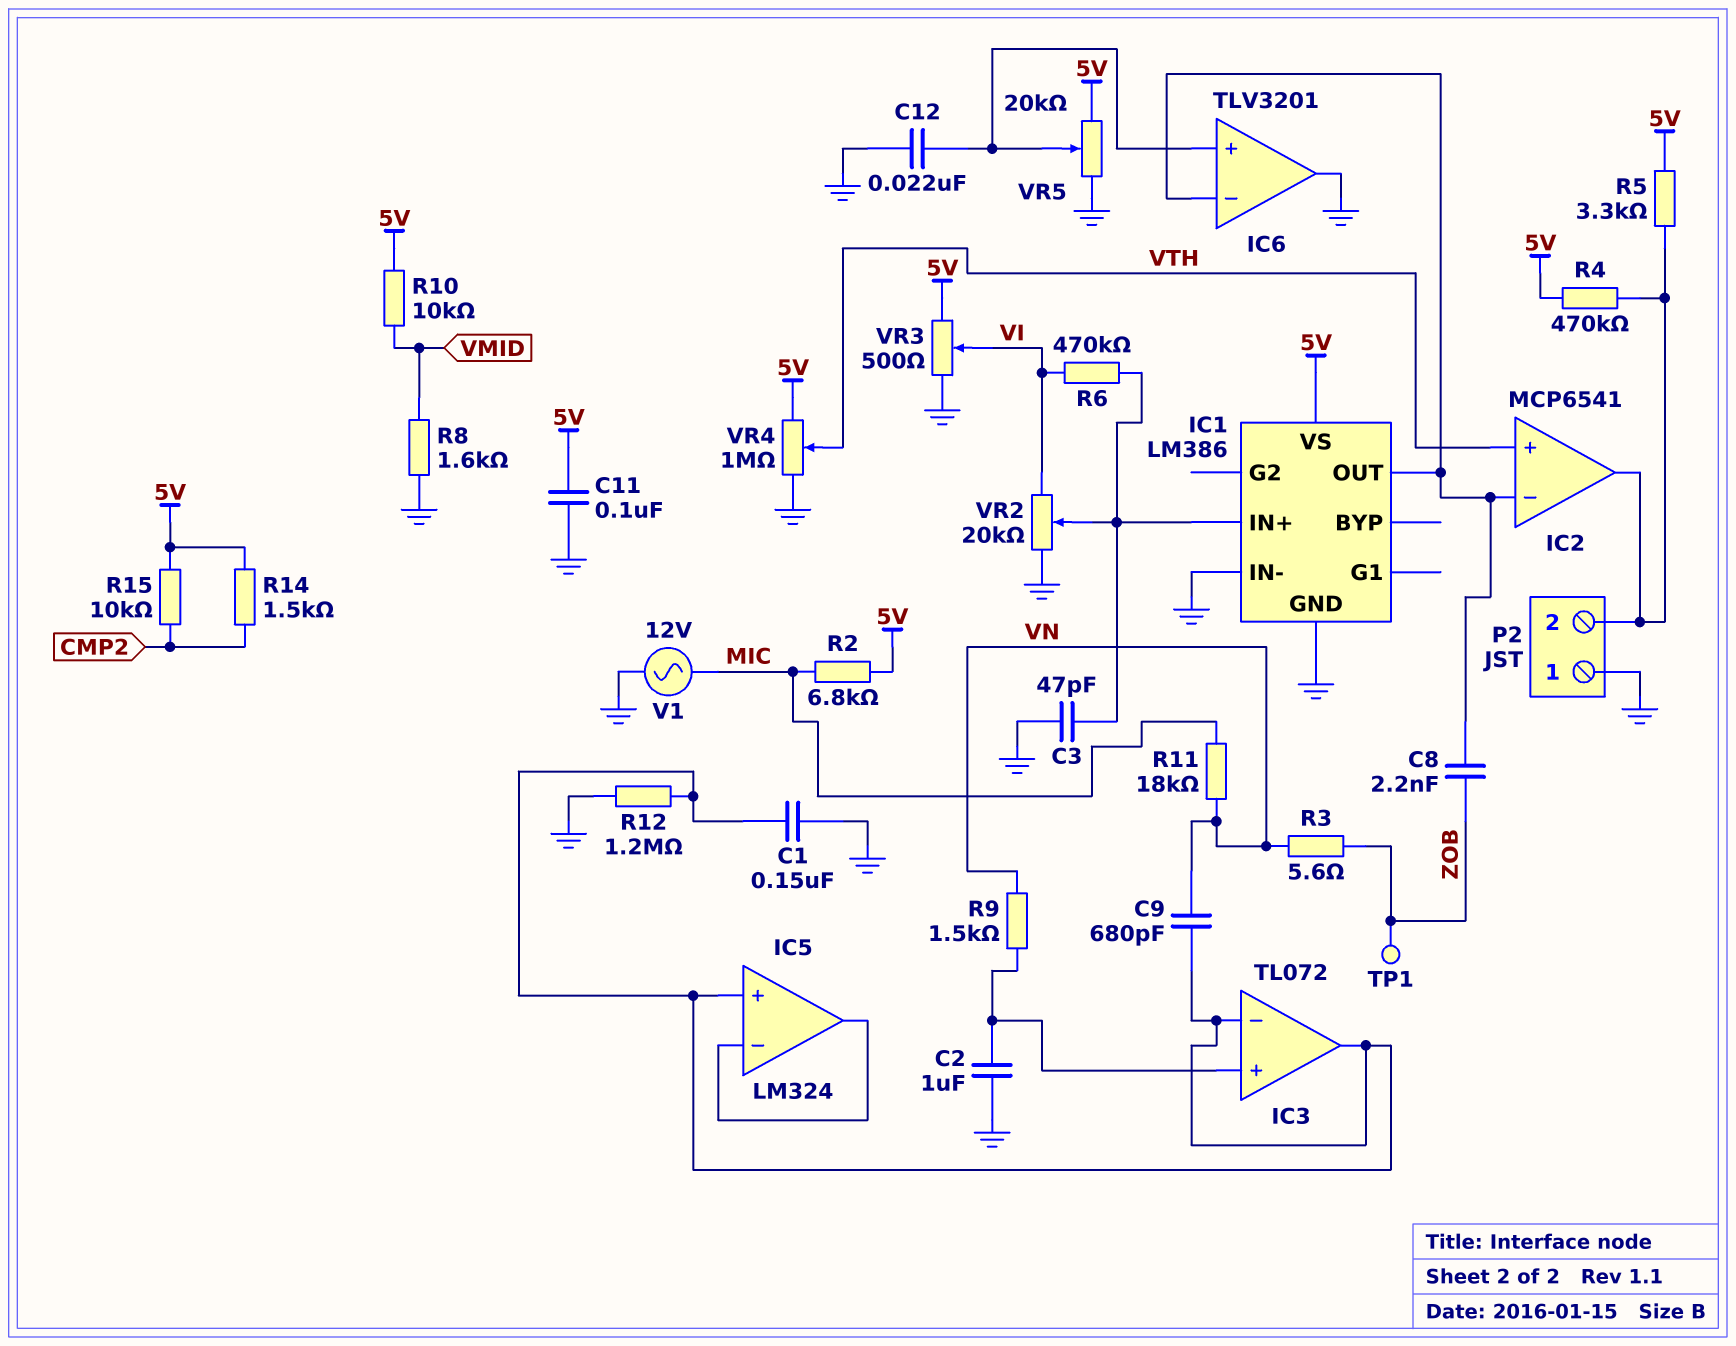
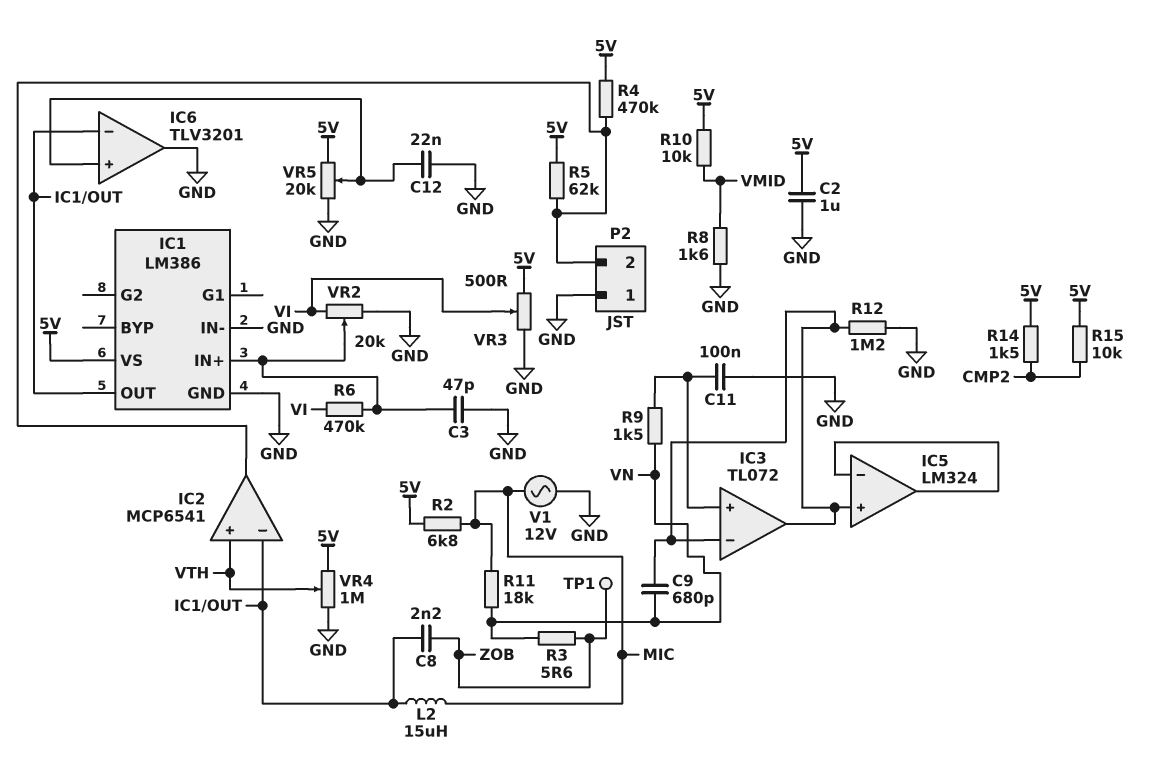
C1: 150nF (GND, IC3/in-) -> none
C2: 1uF (GND, IC3/in+) -> 1uF (5V, GND)
C11: 100nF (5V, GND) -> 100nF (GND, IC3/in+)
L2: none -> 15uH (IC1/OUT, MIC)
R5: 3.3k (5V, IC2/out) -> 62k (5V, IC2/out)

